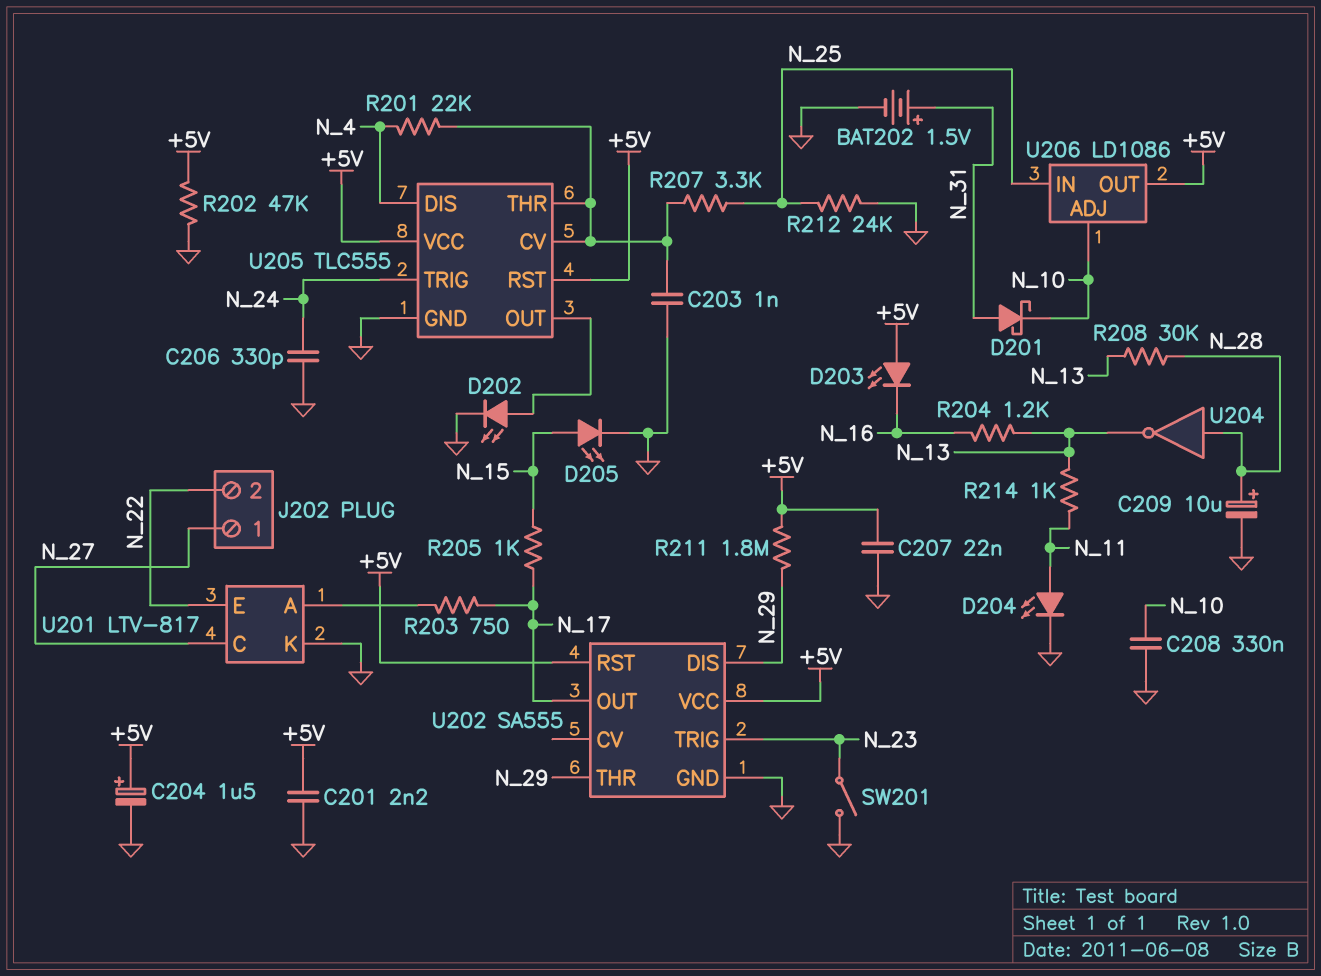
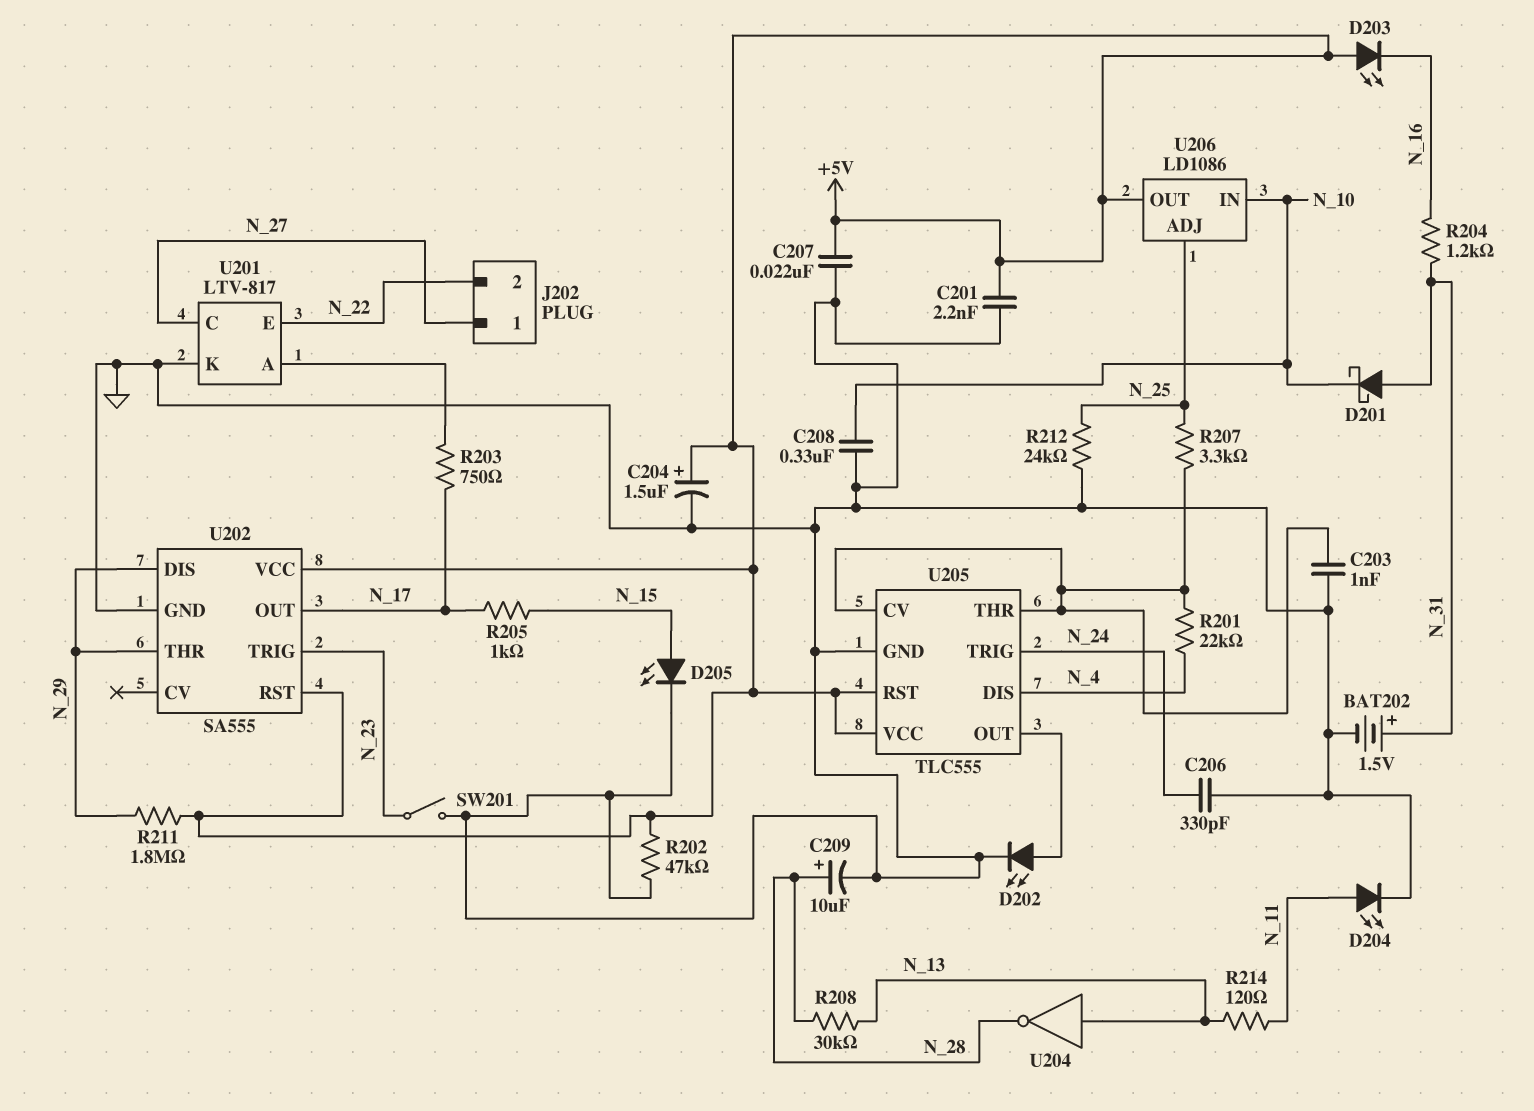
R204: 1.2k (N_13, N_16) -> 1.2k (N_16, N_31)
R214: 1k (N_11, N_13) -> 120 (N_11, N_13)
U204: NOT (in N_28, out N_13) -> NOT (in N_13, out N_28)
U206 pin ADJ: N_10 -> N_25
U206 pin IN: N_25 -> N_10

